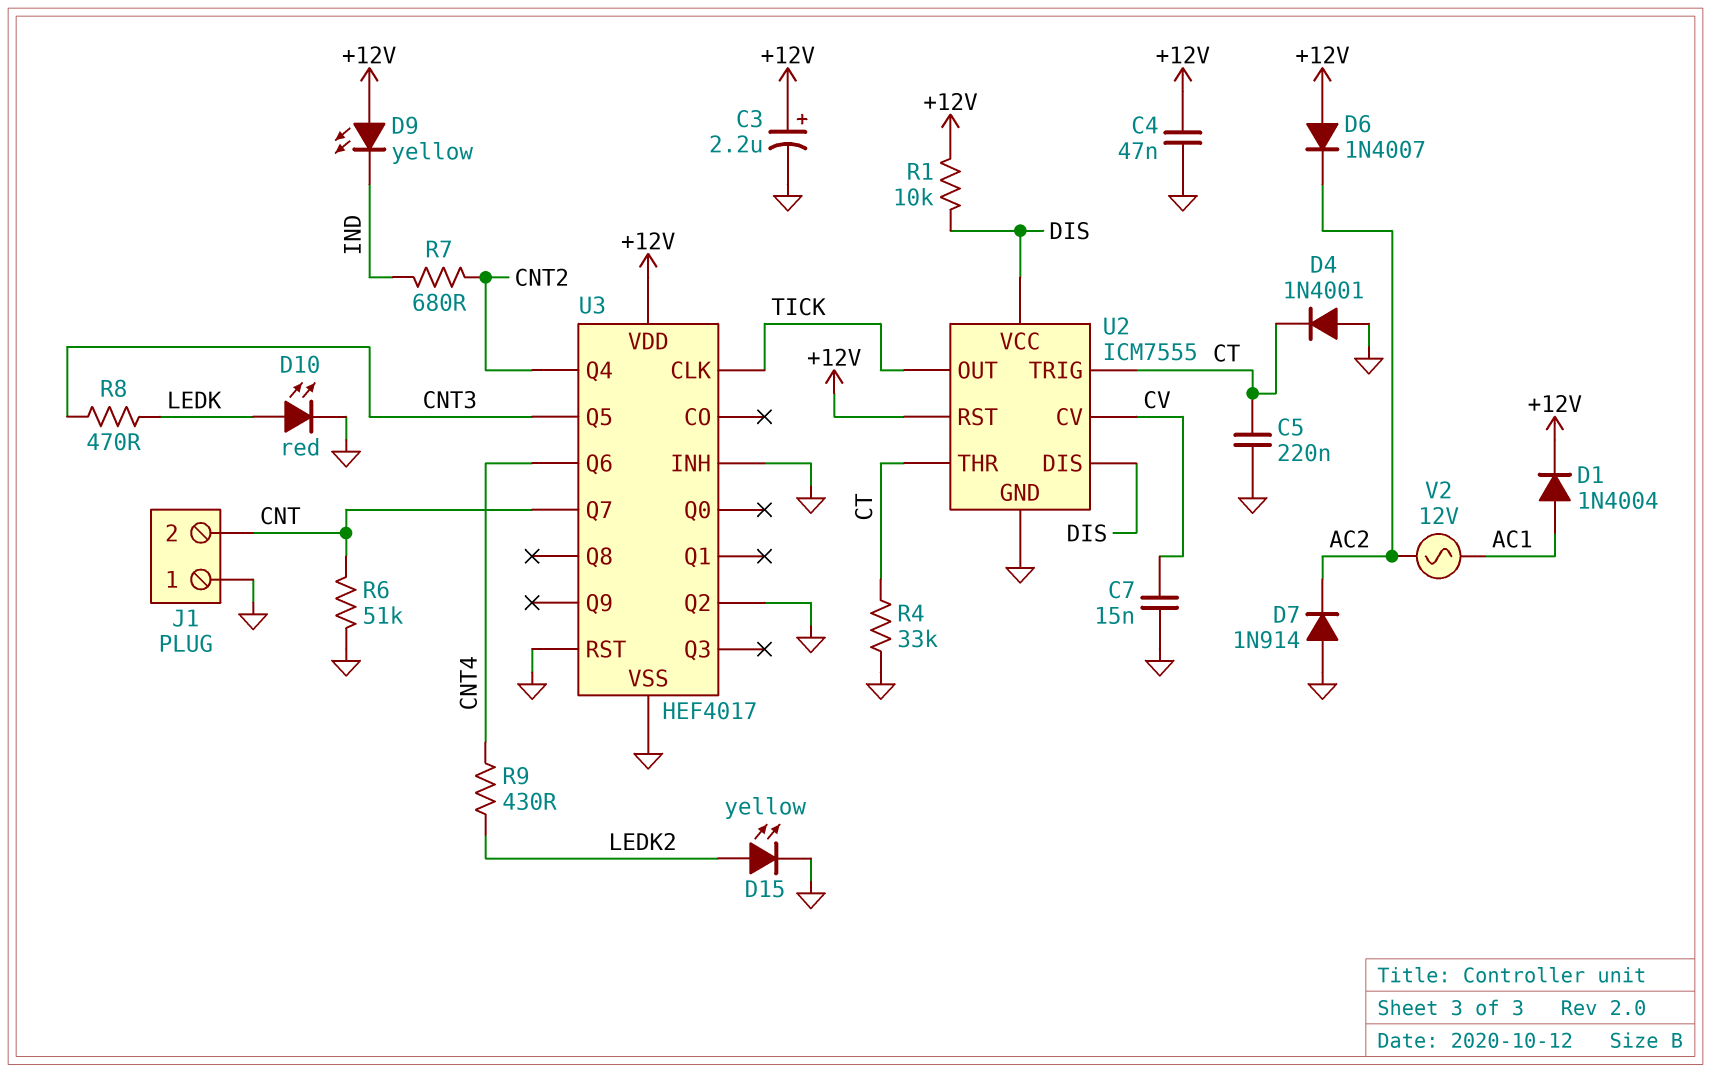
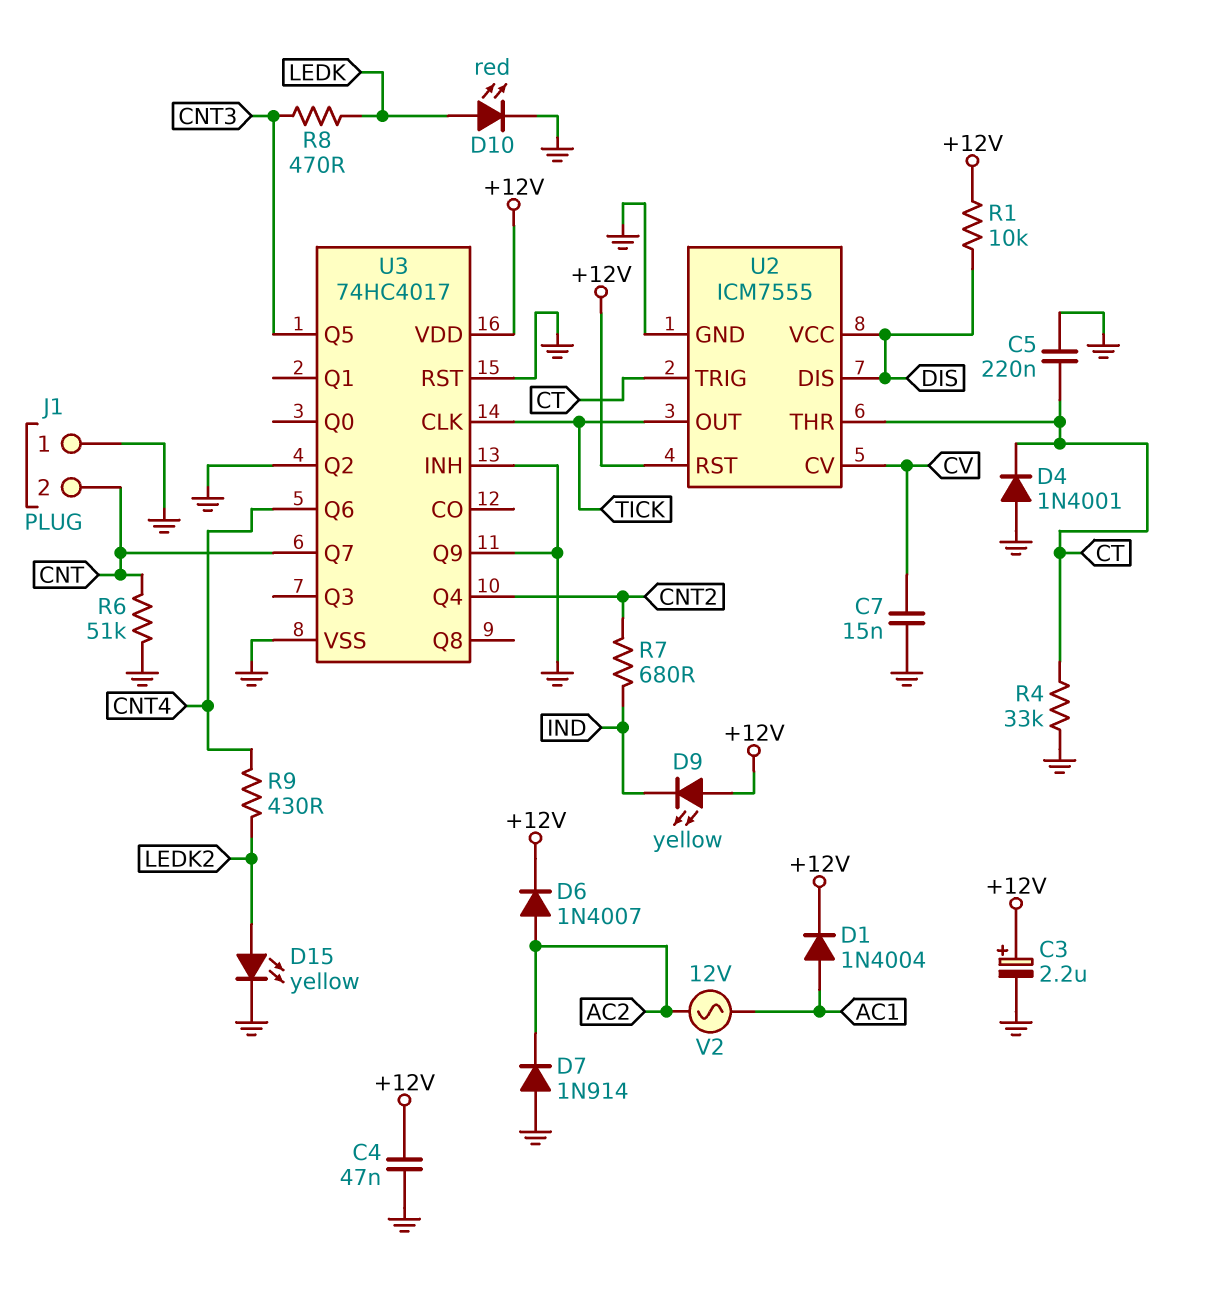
D6: diode 1N4007 (A +12V, K AC2) -> diode 1N4007 (A AC2, K +12V)
U3: HEF4017 -> 74HC4017
U3 pin Q9: none -> GND

